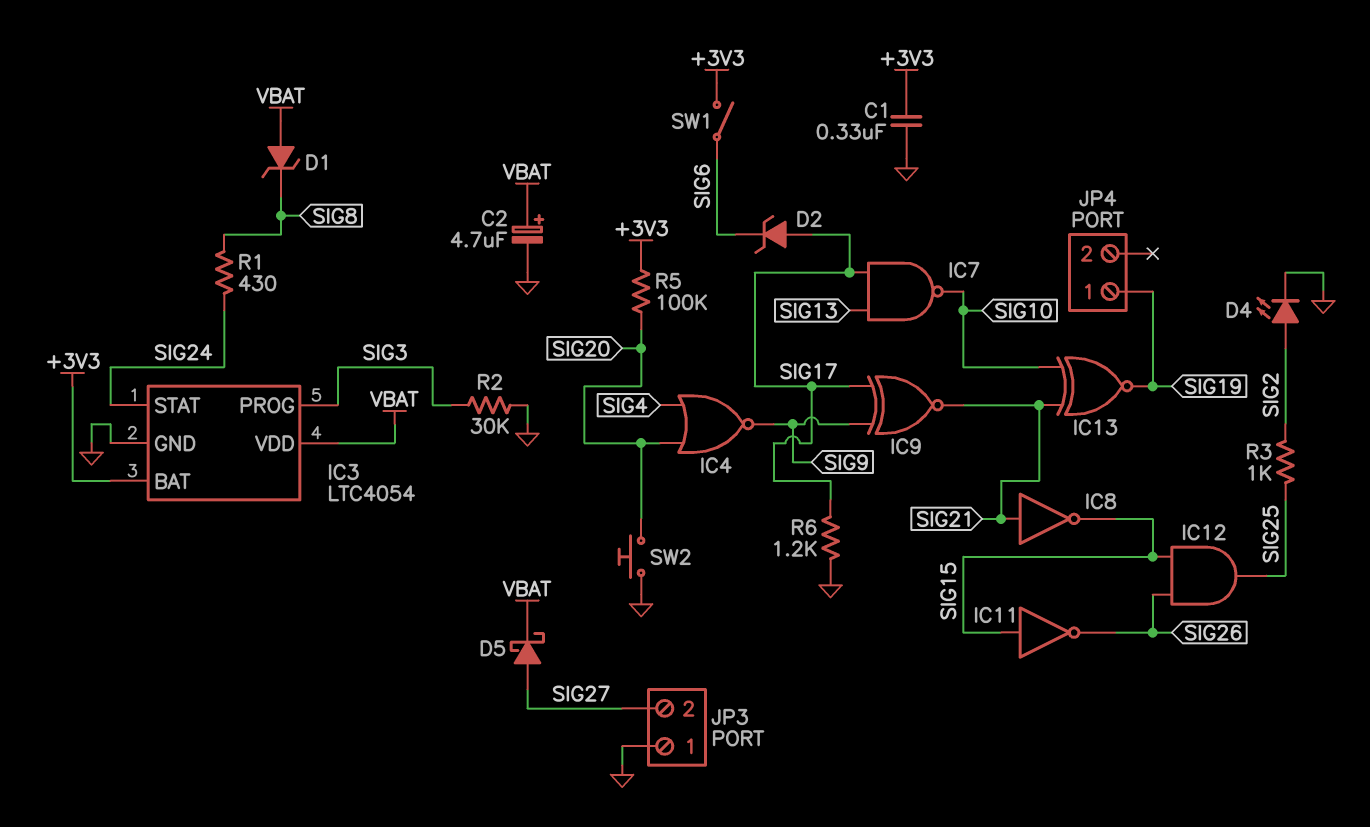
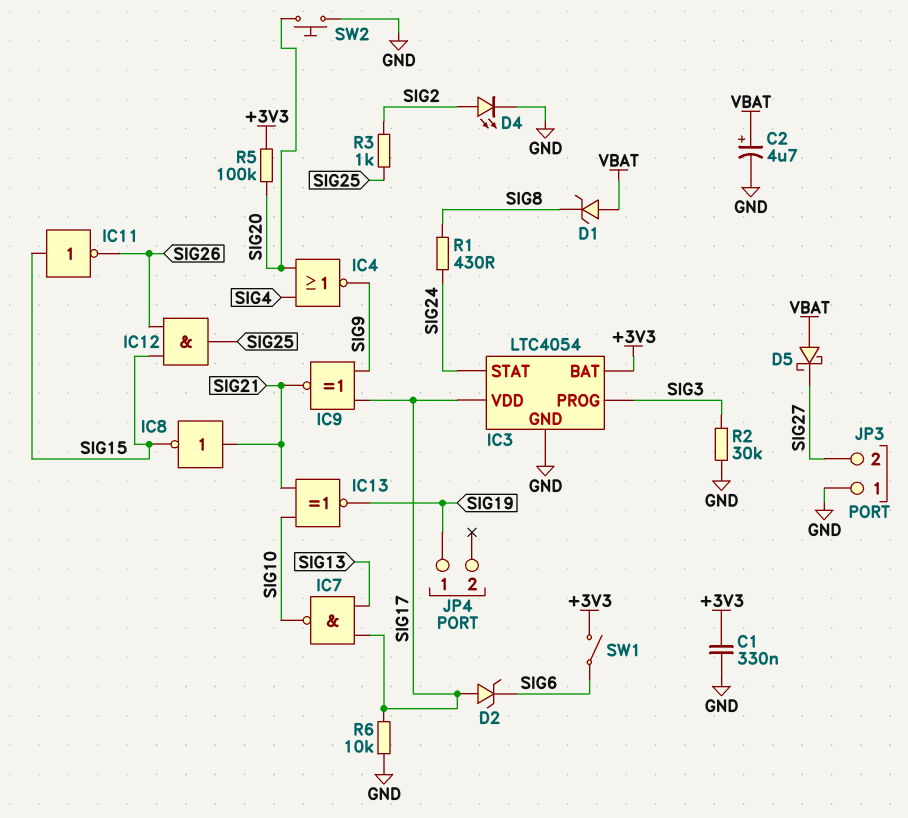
D5: schottky (A SIG27, K VBAT) -> schottky (A VBAT, K SIG27)
IC3 pin VDD: VBAT -> SIG17
R6: 1.2k (GND, SIG17) -> 10k (GND, SIG17)

